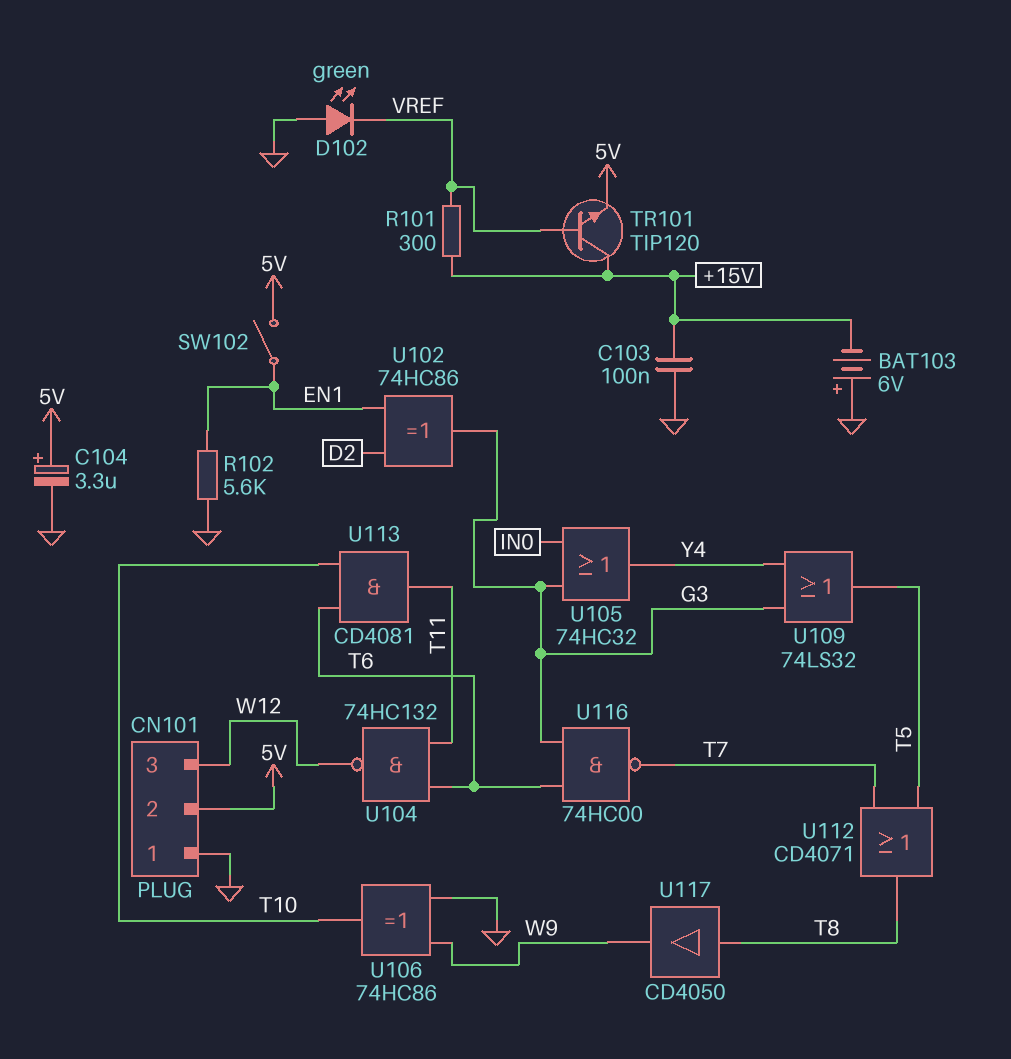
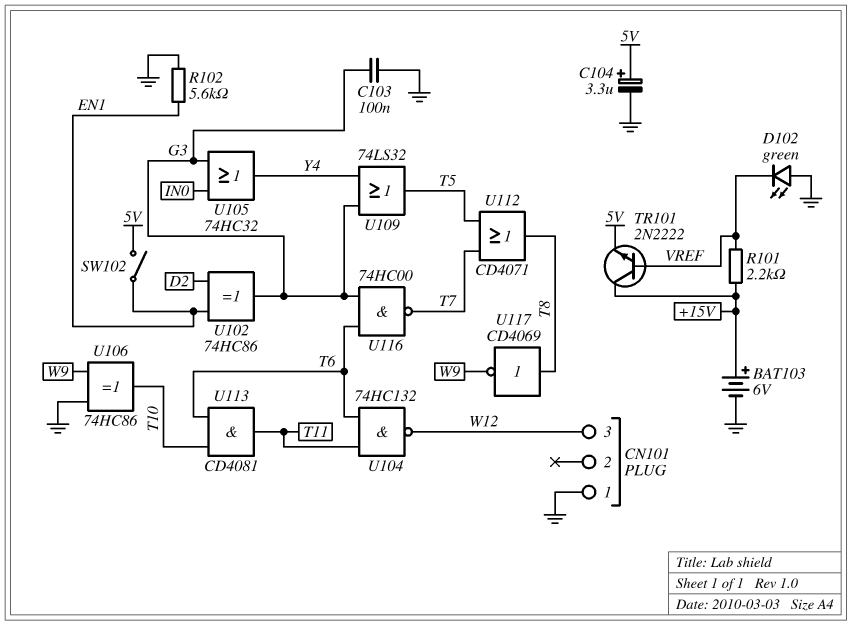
BAT103: 6V (plus GND, minus +15V) -> 6V (plus +15V, minus GND)
C103: 100nF (+15V, GND) -> 100nF (G3, GND)
CN101 pin 2: 5V -> none
R101: 300 (+15V, VREF) -> 2.2k (+15V, VREF)
TR101: NPN TIP120 (B VREF, C +15V, E 5V) -> NPN 2N2222 (B VREF, C +15V, E 5V)
U117: buffer CD4050 (in T8, out W9) -> NOT CD4069 (in T8, out W9)

